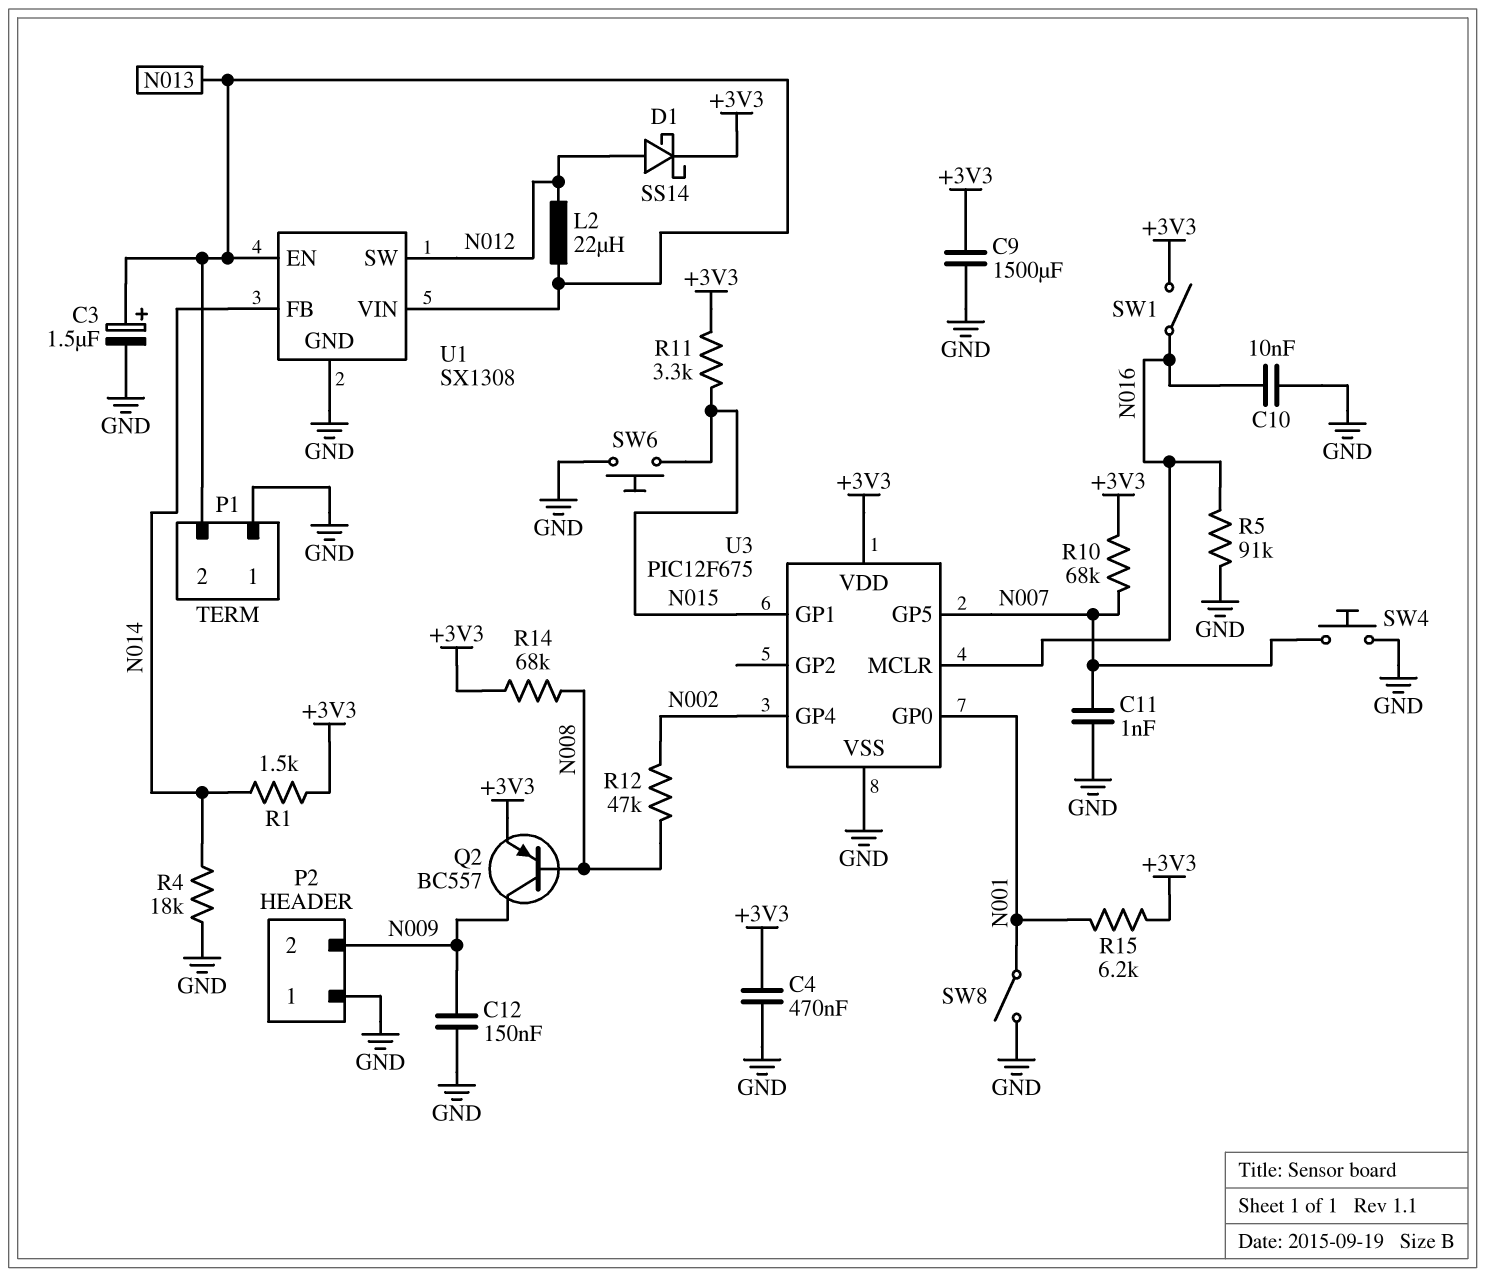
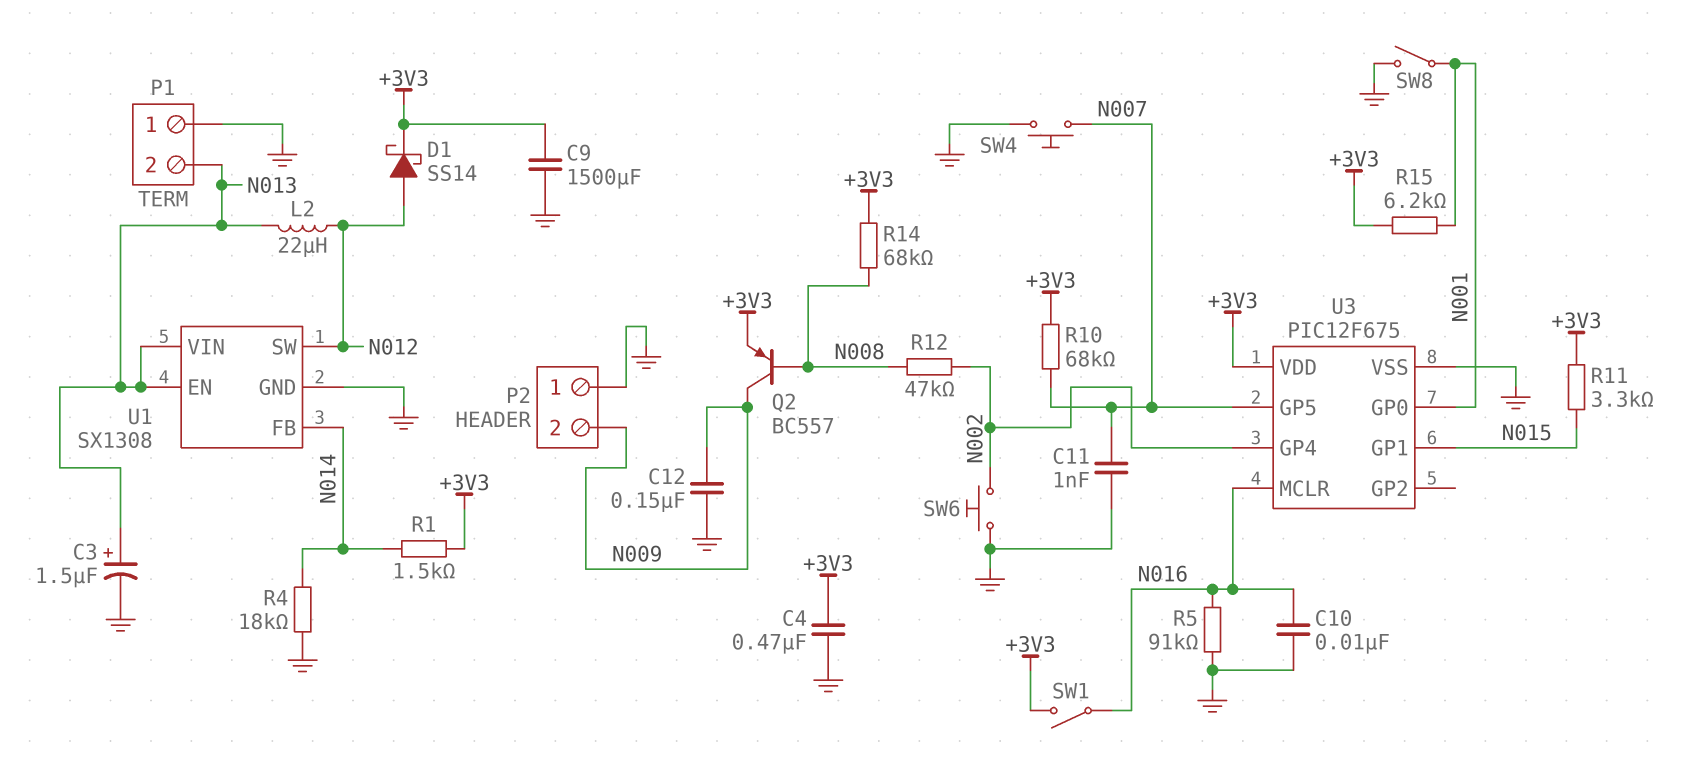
SW6: button (GND, N015) -> button (GND, N002)

